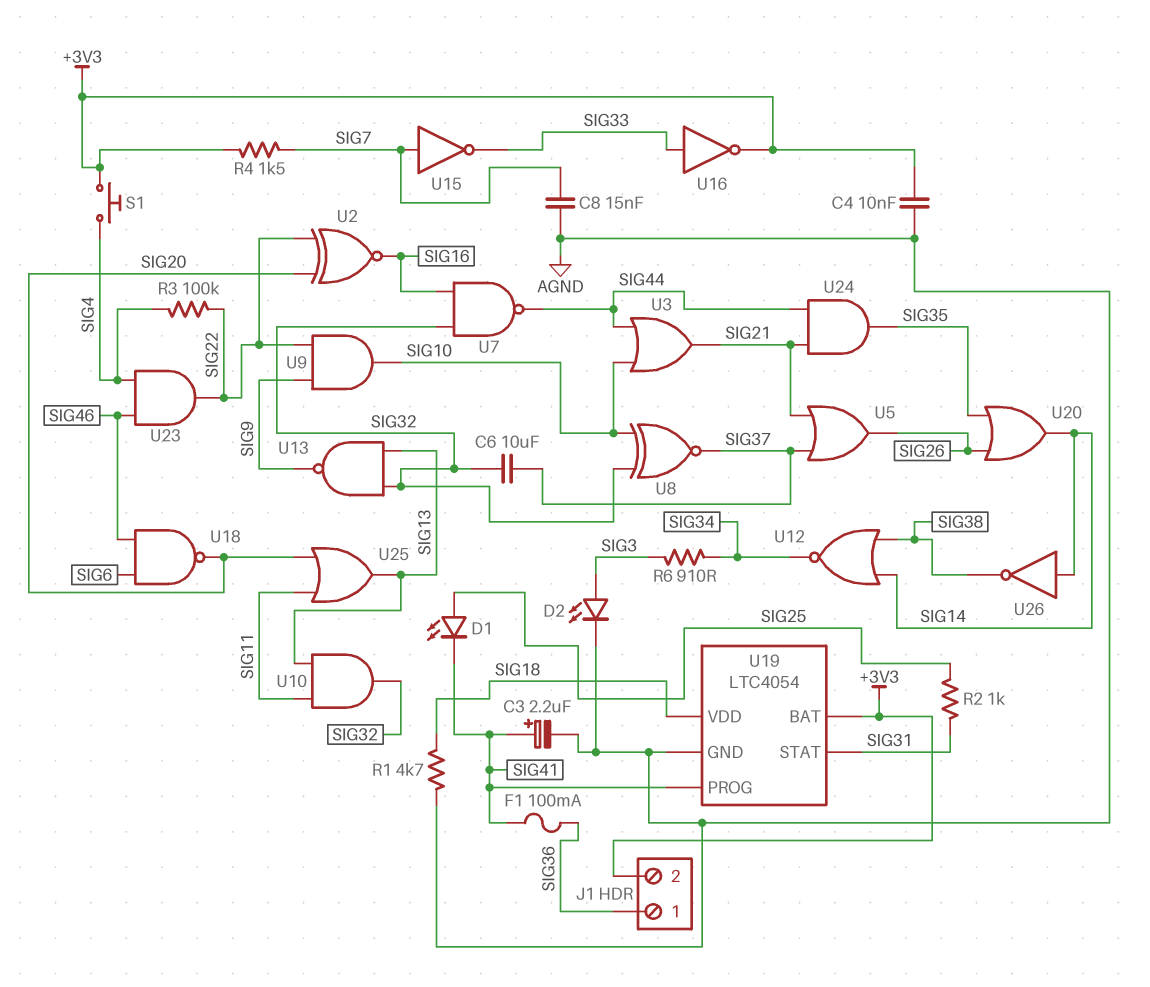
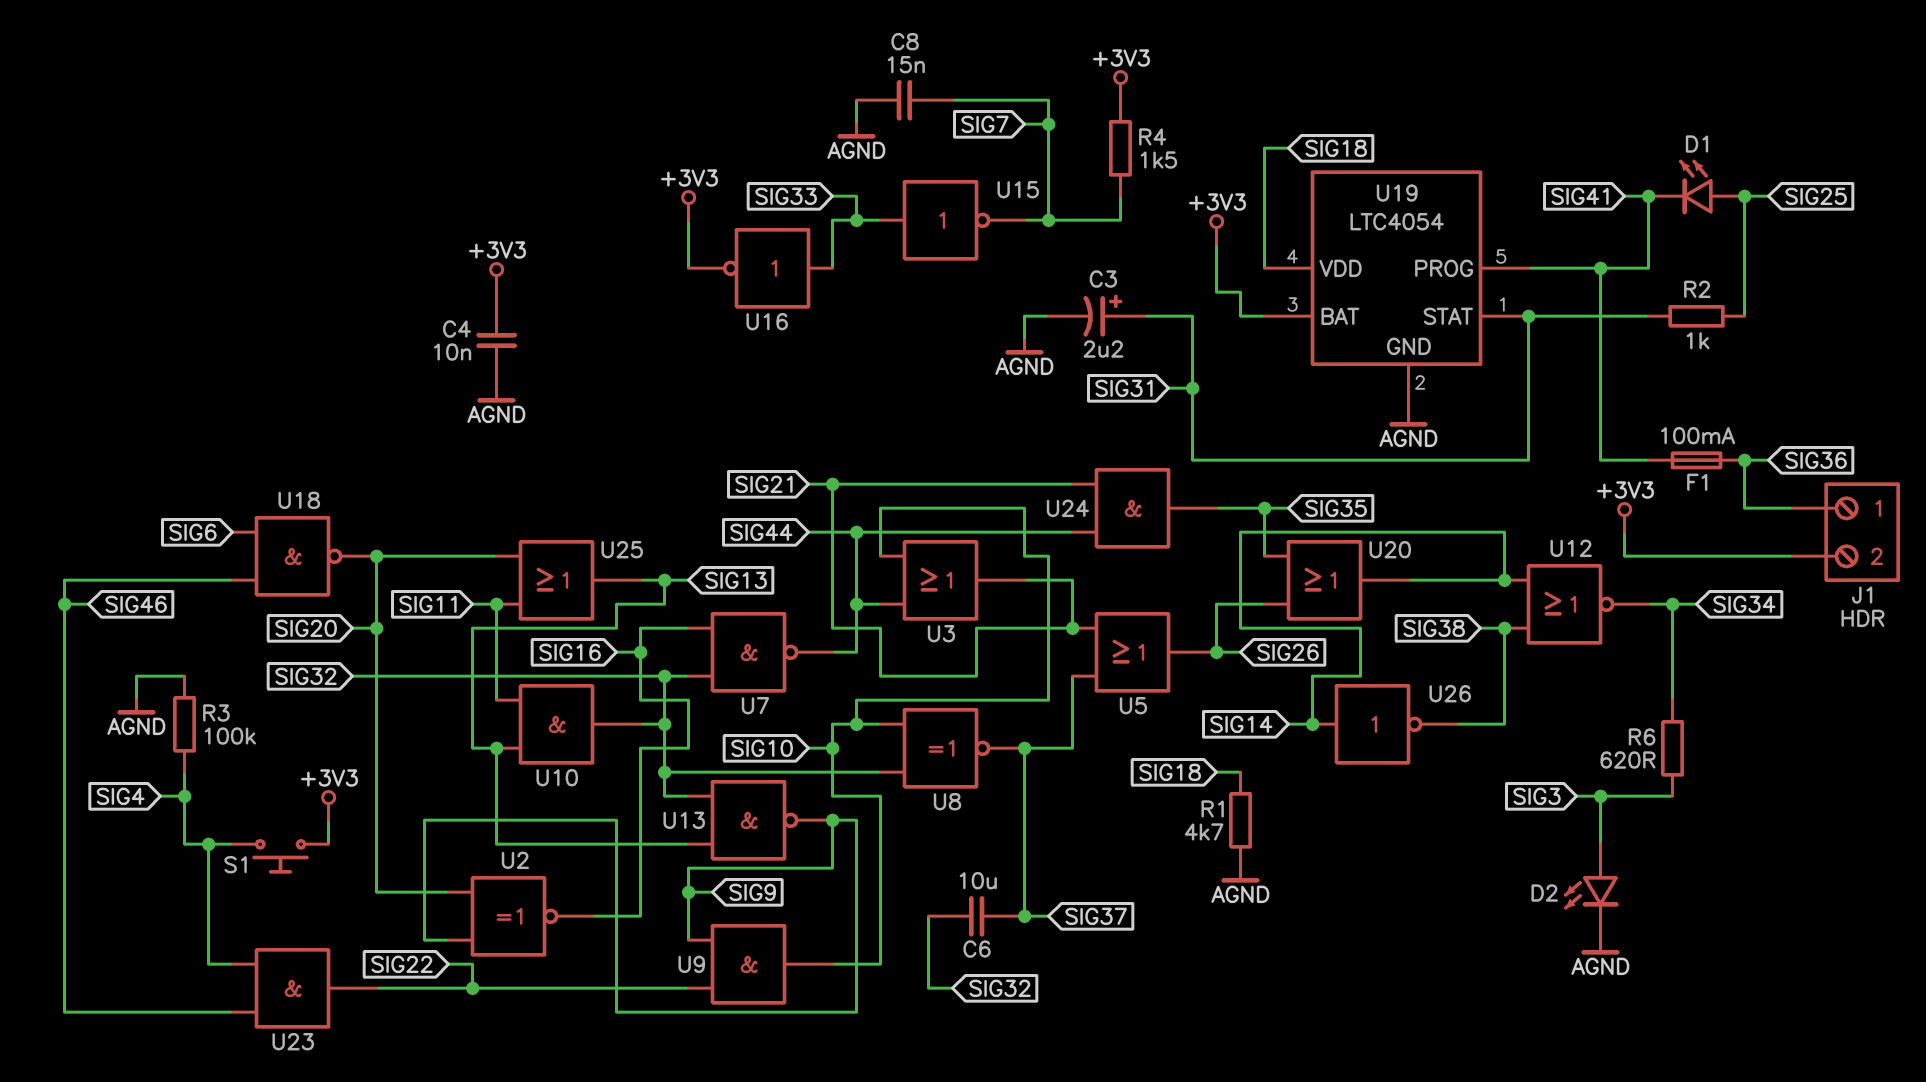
C3: 2.2uF (plus SIG41, minus AGND) -> 2.2uF (plus SIG31, minus AGND)
R3: 100k (SIG4, SIG22) -> 100k (AGND, SIG4)
R6: 910 (SIG3, SIG34) -> 620 (SIG3, SIG34)
U2: XNOR (in SIG20, in SIG22, out SIG16) -> XNOR (in SIG9, in SIG20, out SIG16)
U15: NOT (in SIG7, out SIG33) -> NOT (in SIG33, out SIG7)

